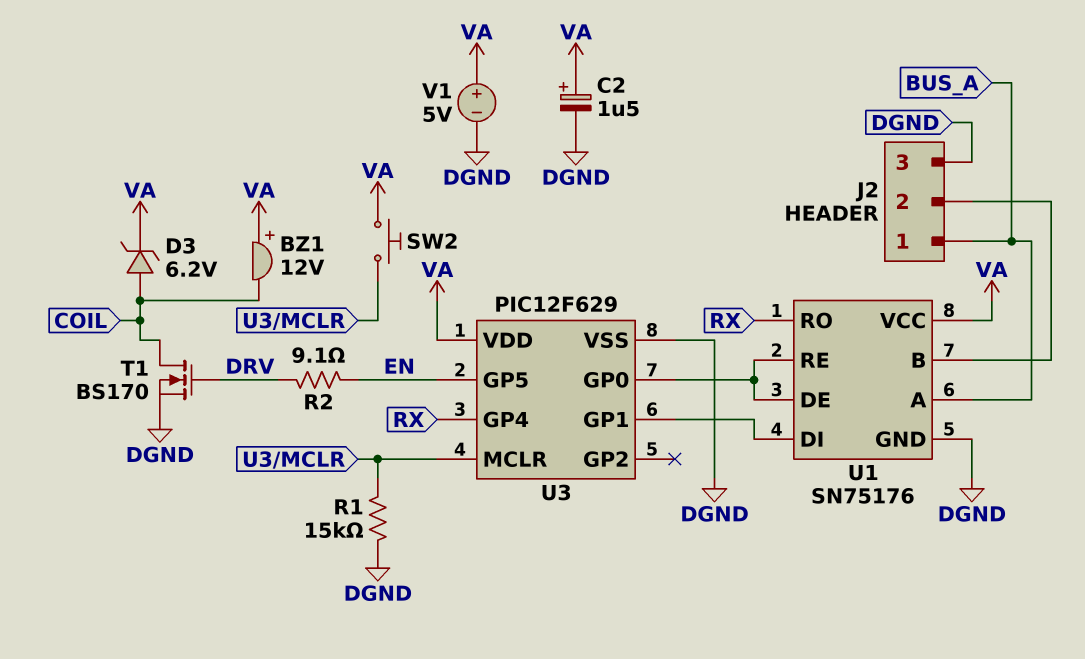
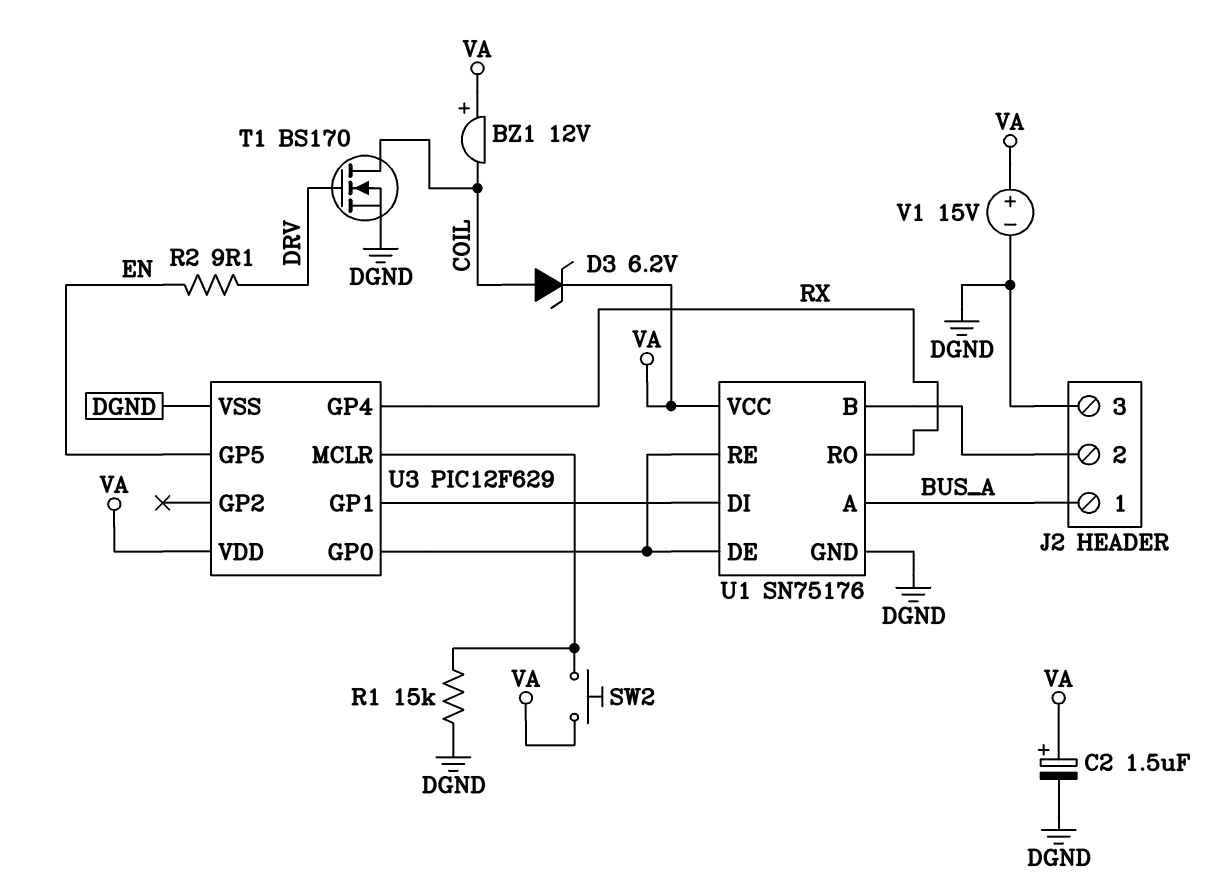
V1: 5V (plus VA, minus DGND) -> 15V (plus VA, minus DGND)

